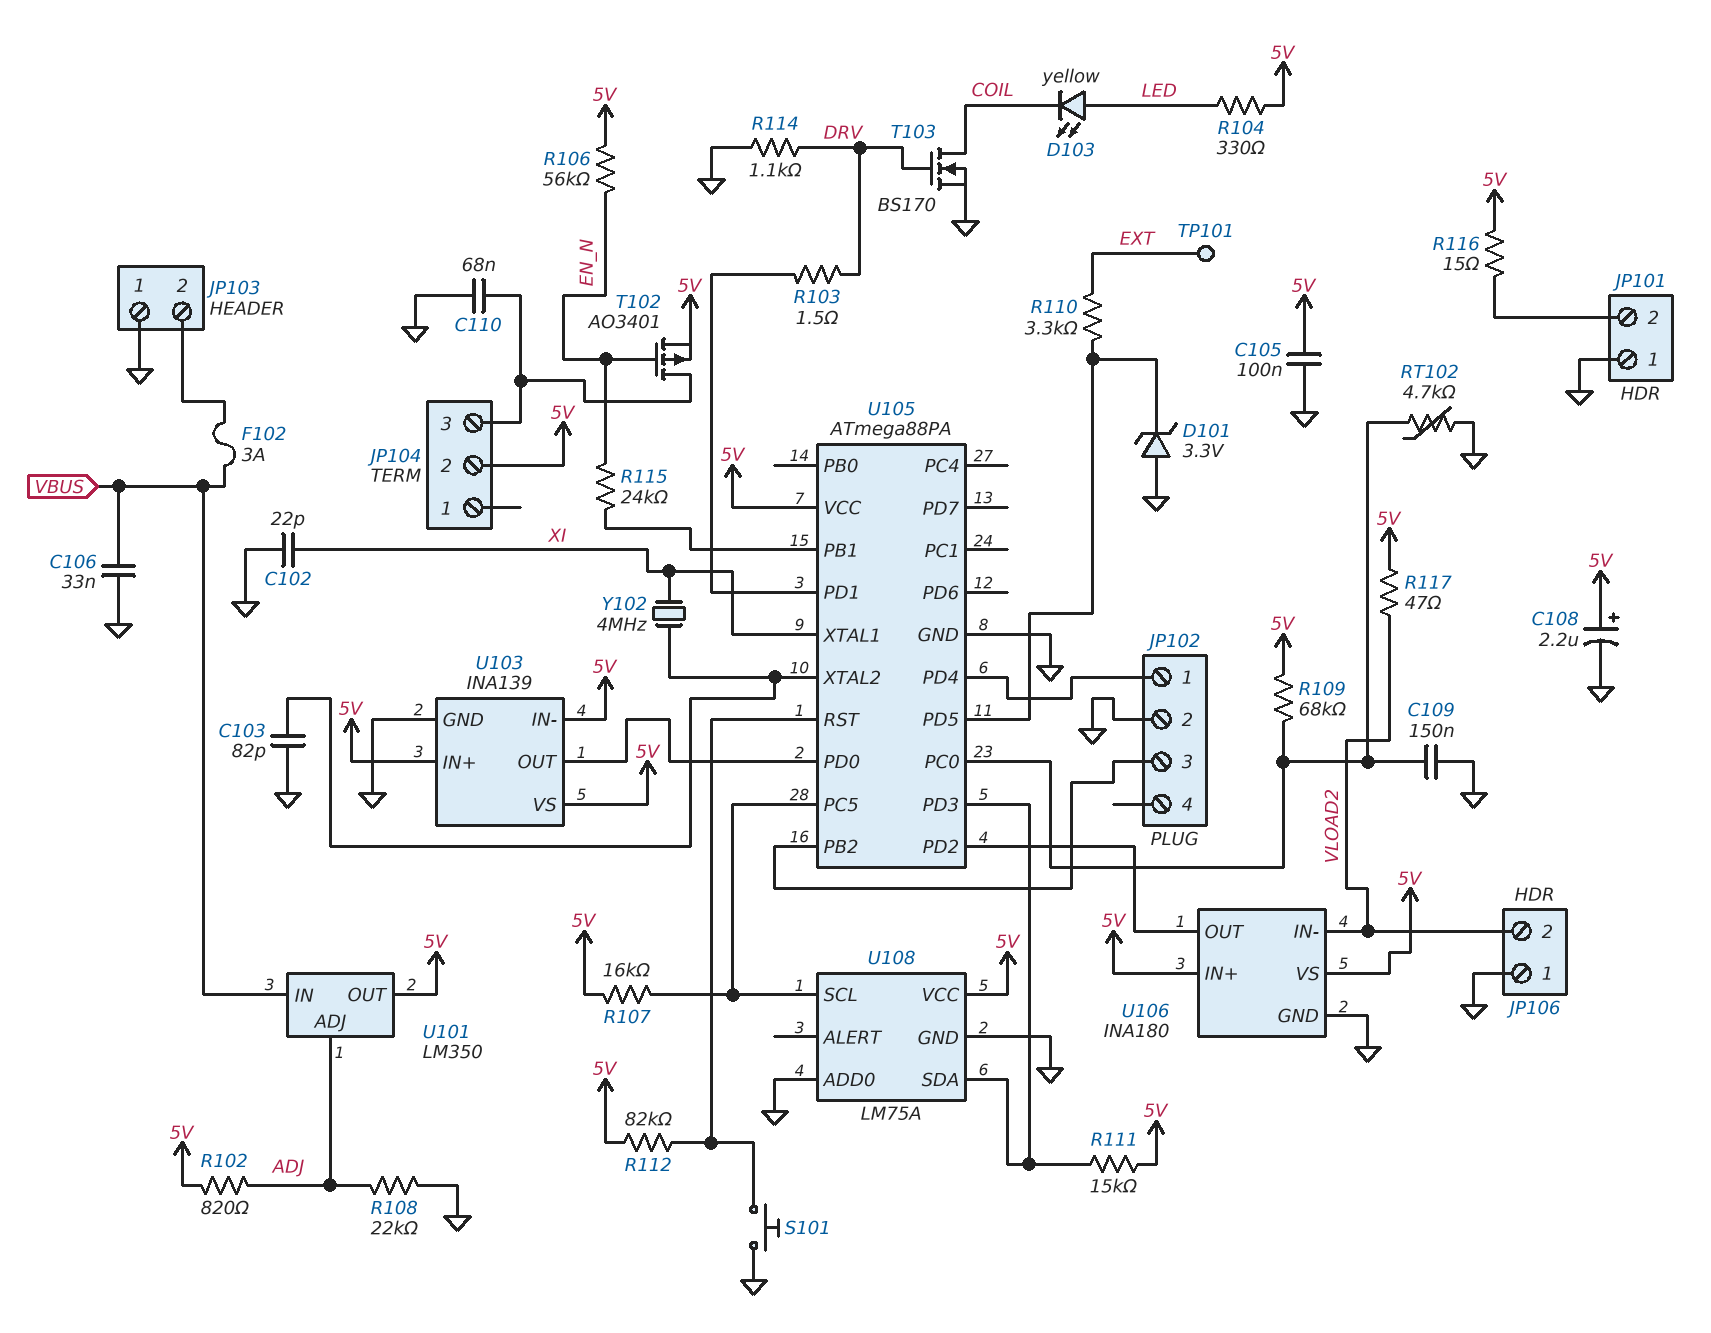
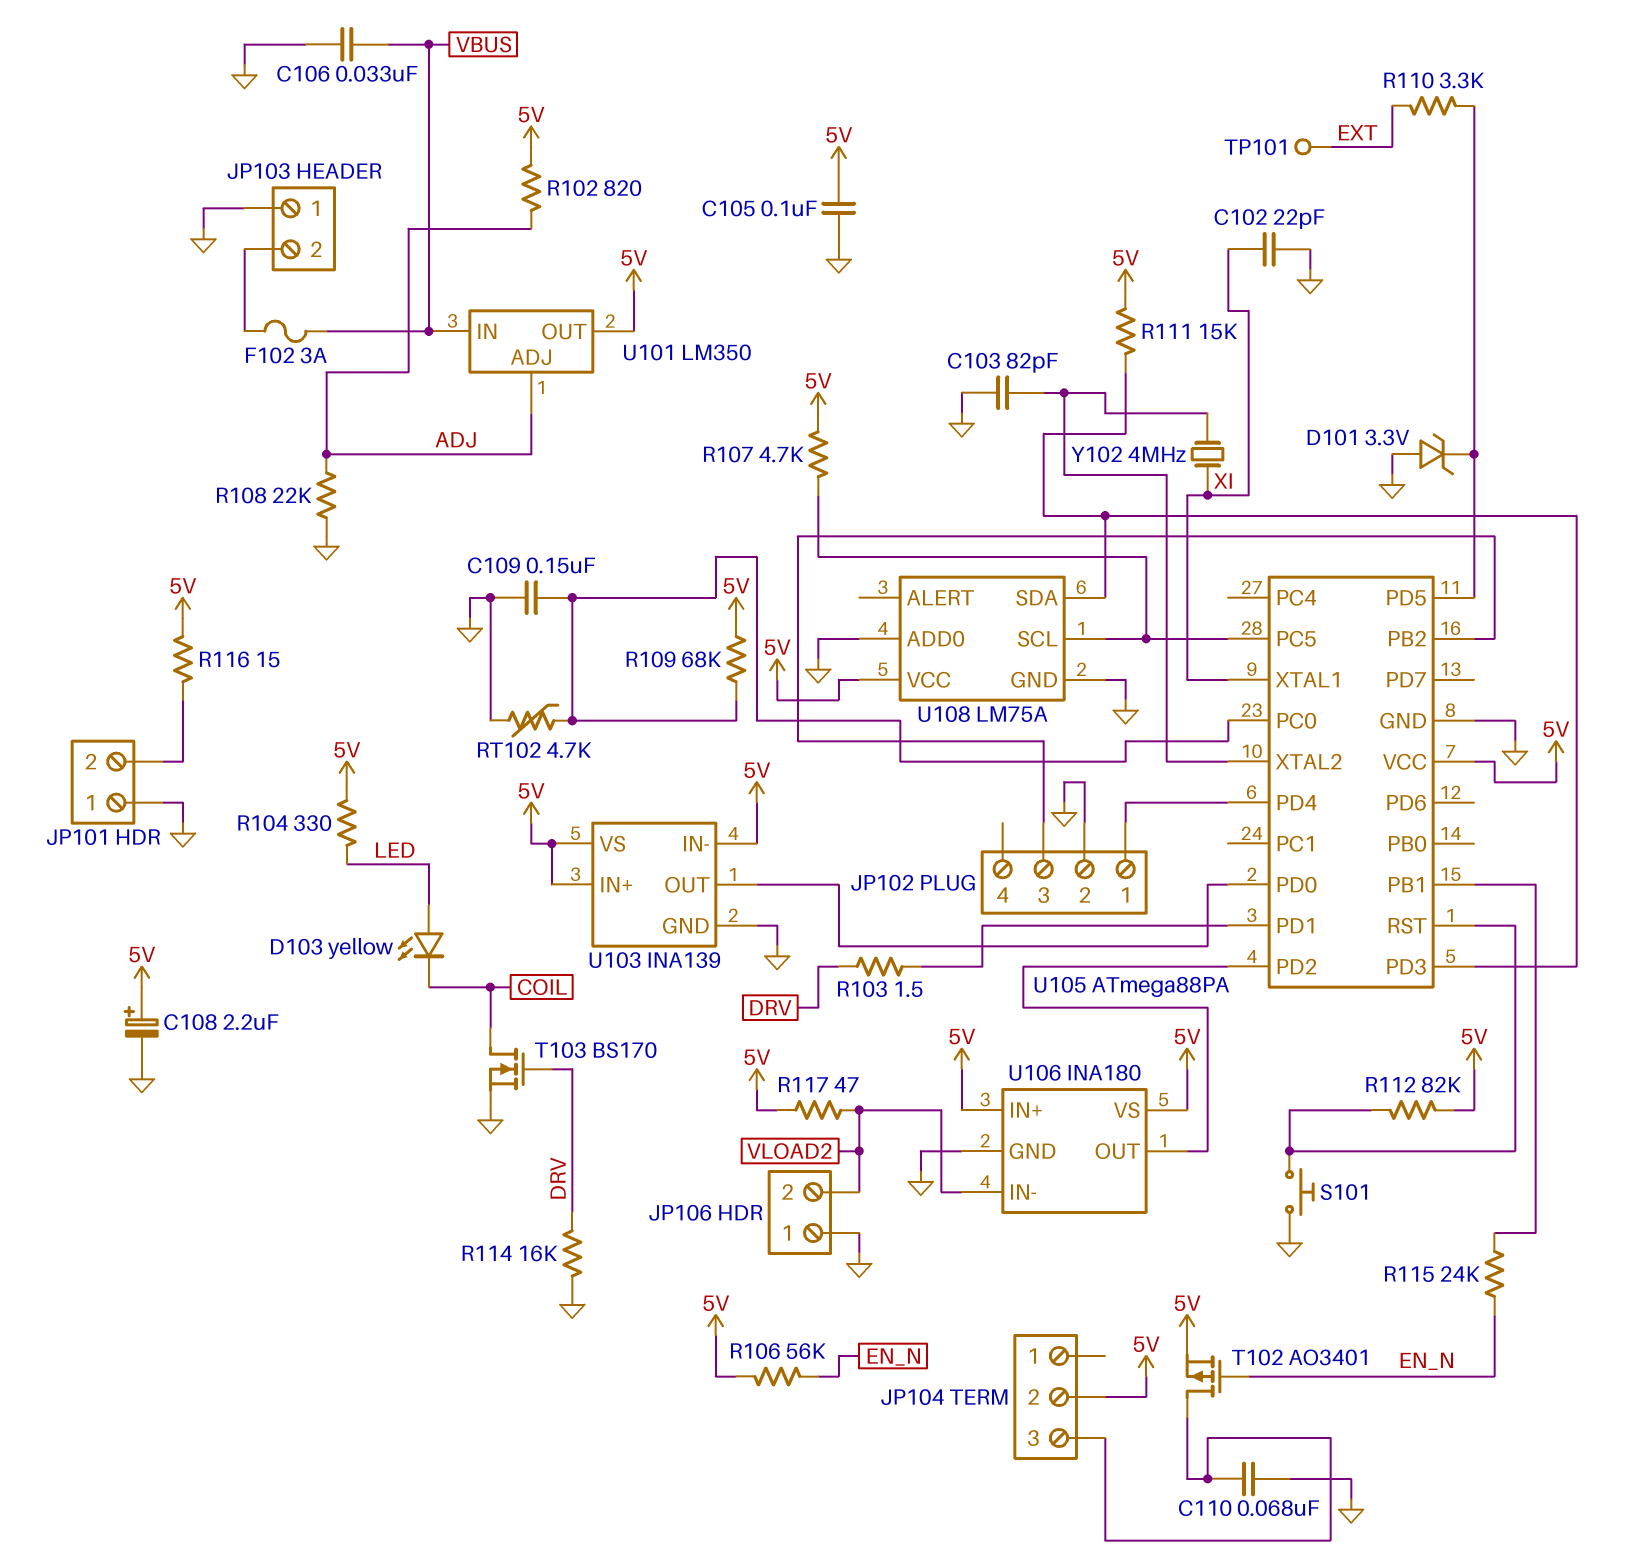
R107: 16k (5V, U105/PC5) -> 4.7k (5V, U105/PC5)
R114: 1.1k (DRV, GND) -> 16k (DRV, GND)

